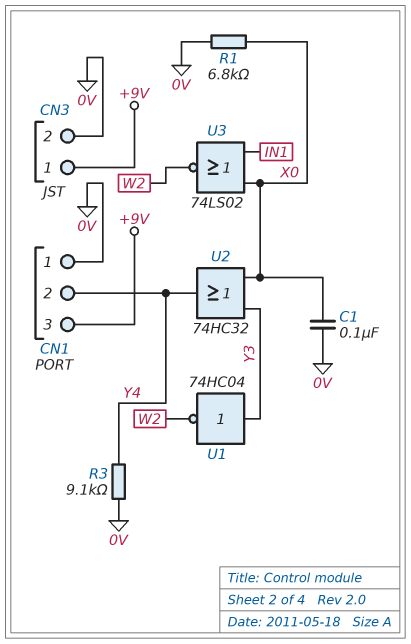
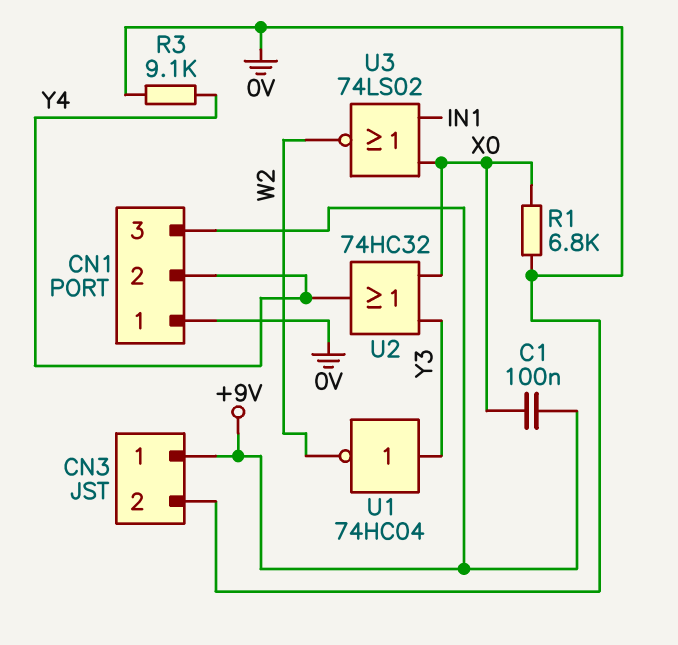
C1: 100nF (0V, X0) -> 100nF (+9V, X0)

